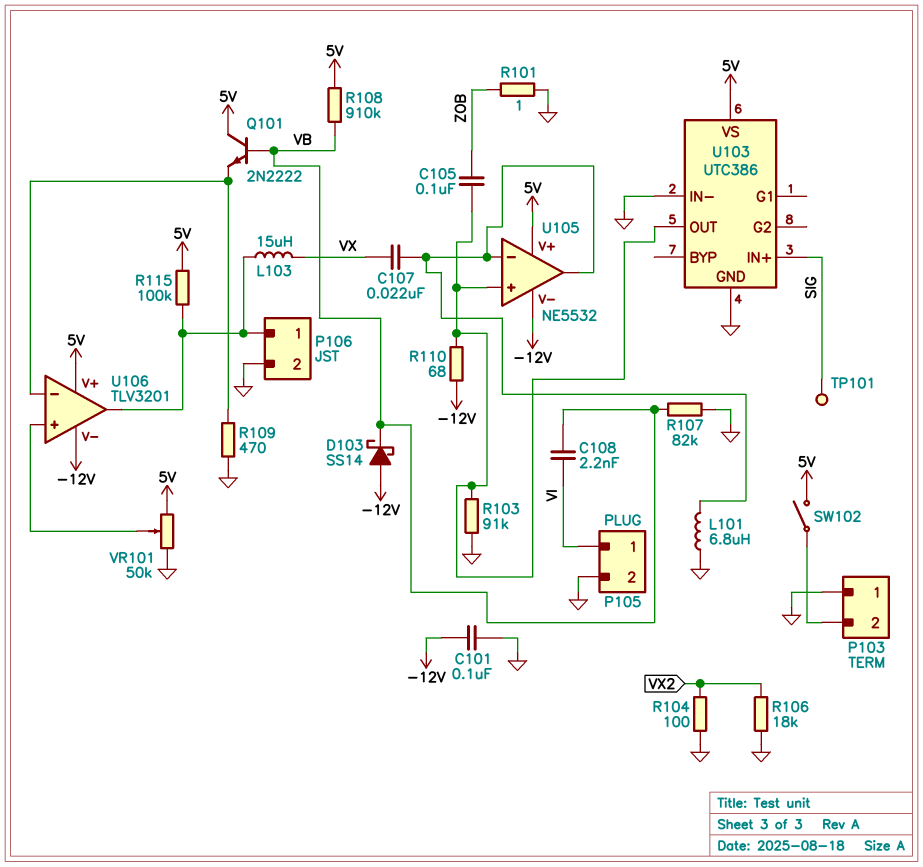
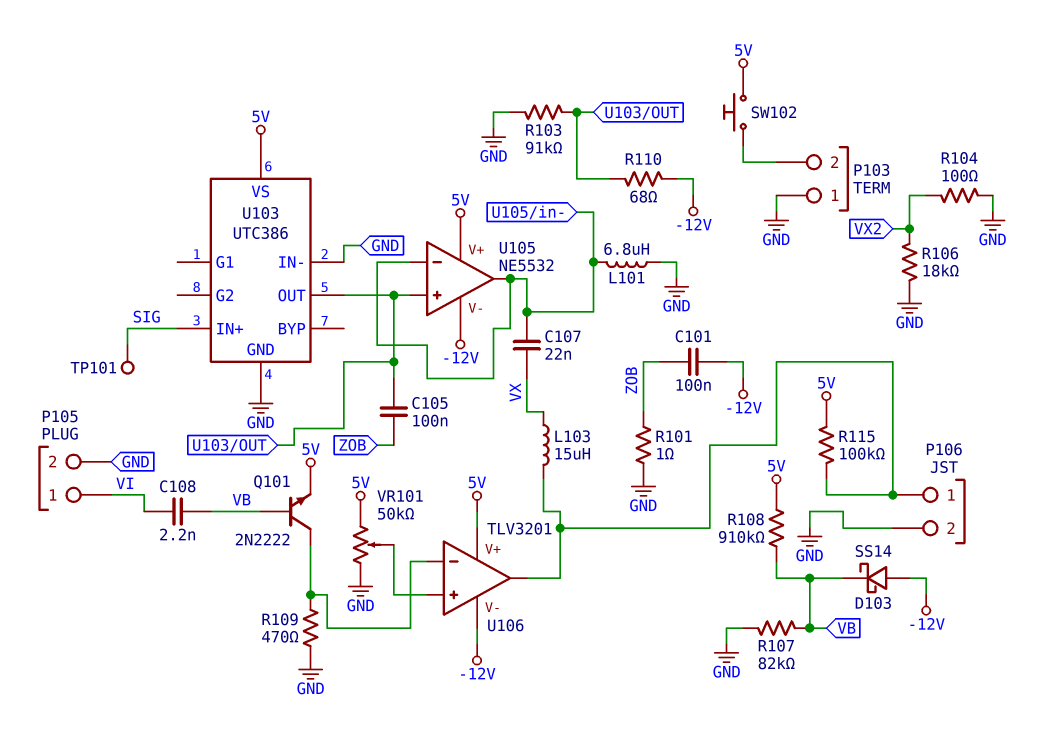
C101: 100nF (-12V, GND) -> 100nF (-12V, ZOB)
Q101: NPN 2N2222 (B VB, C 5V, E U106/in-) -> NPN 2N2222 (B VB, C U106/in-, E 5V)
SW102: switch (5V, P103/2) -> button (5V, P103/2)

